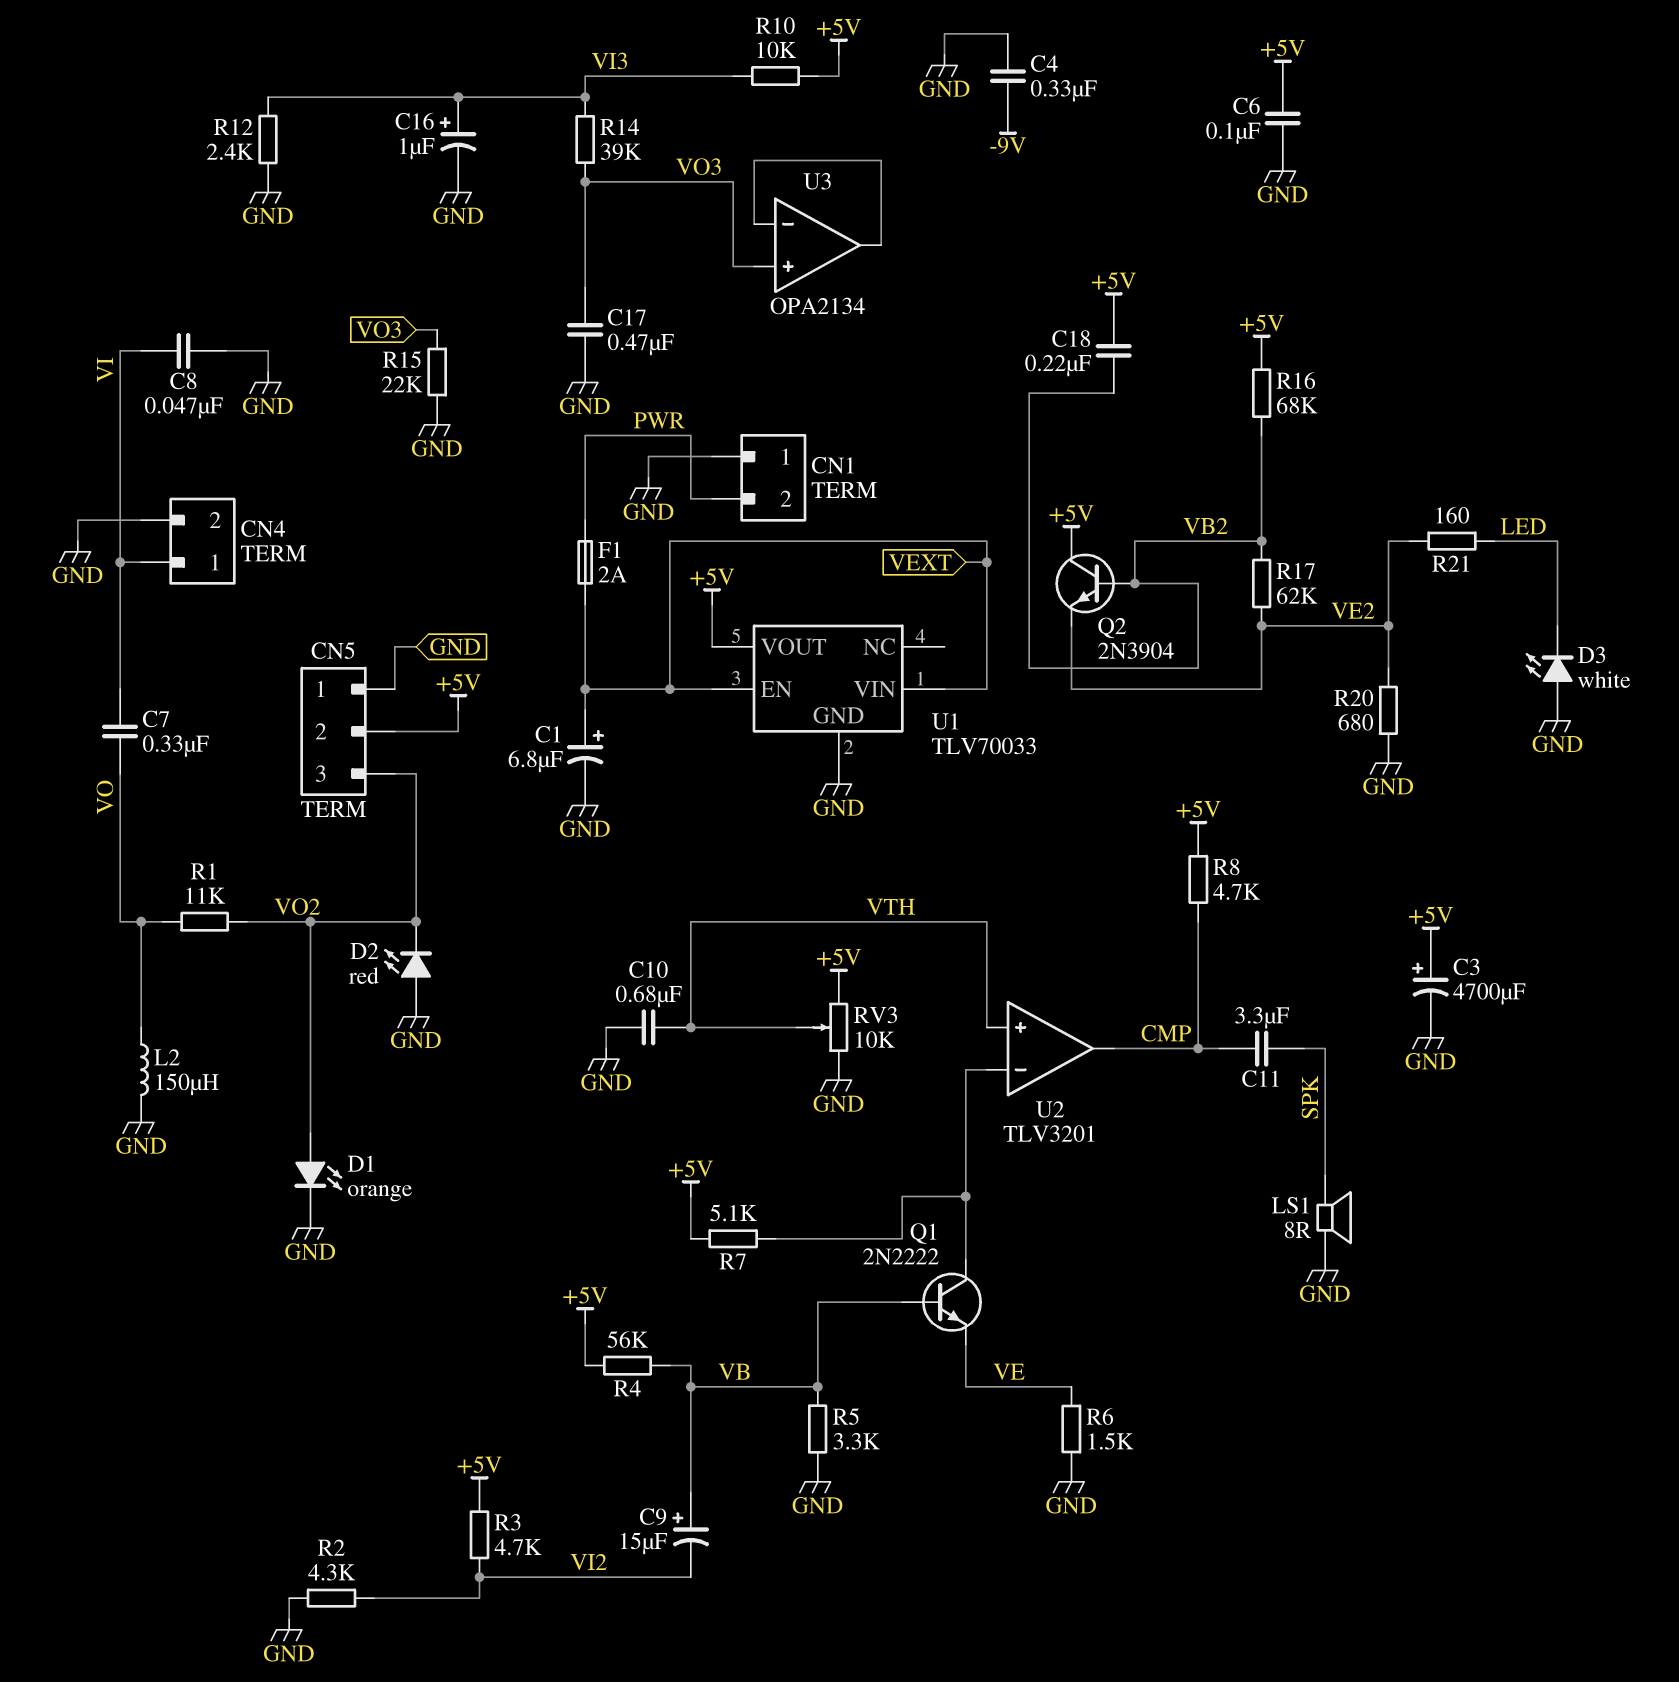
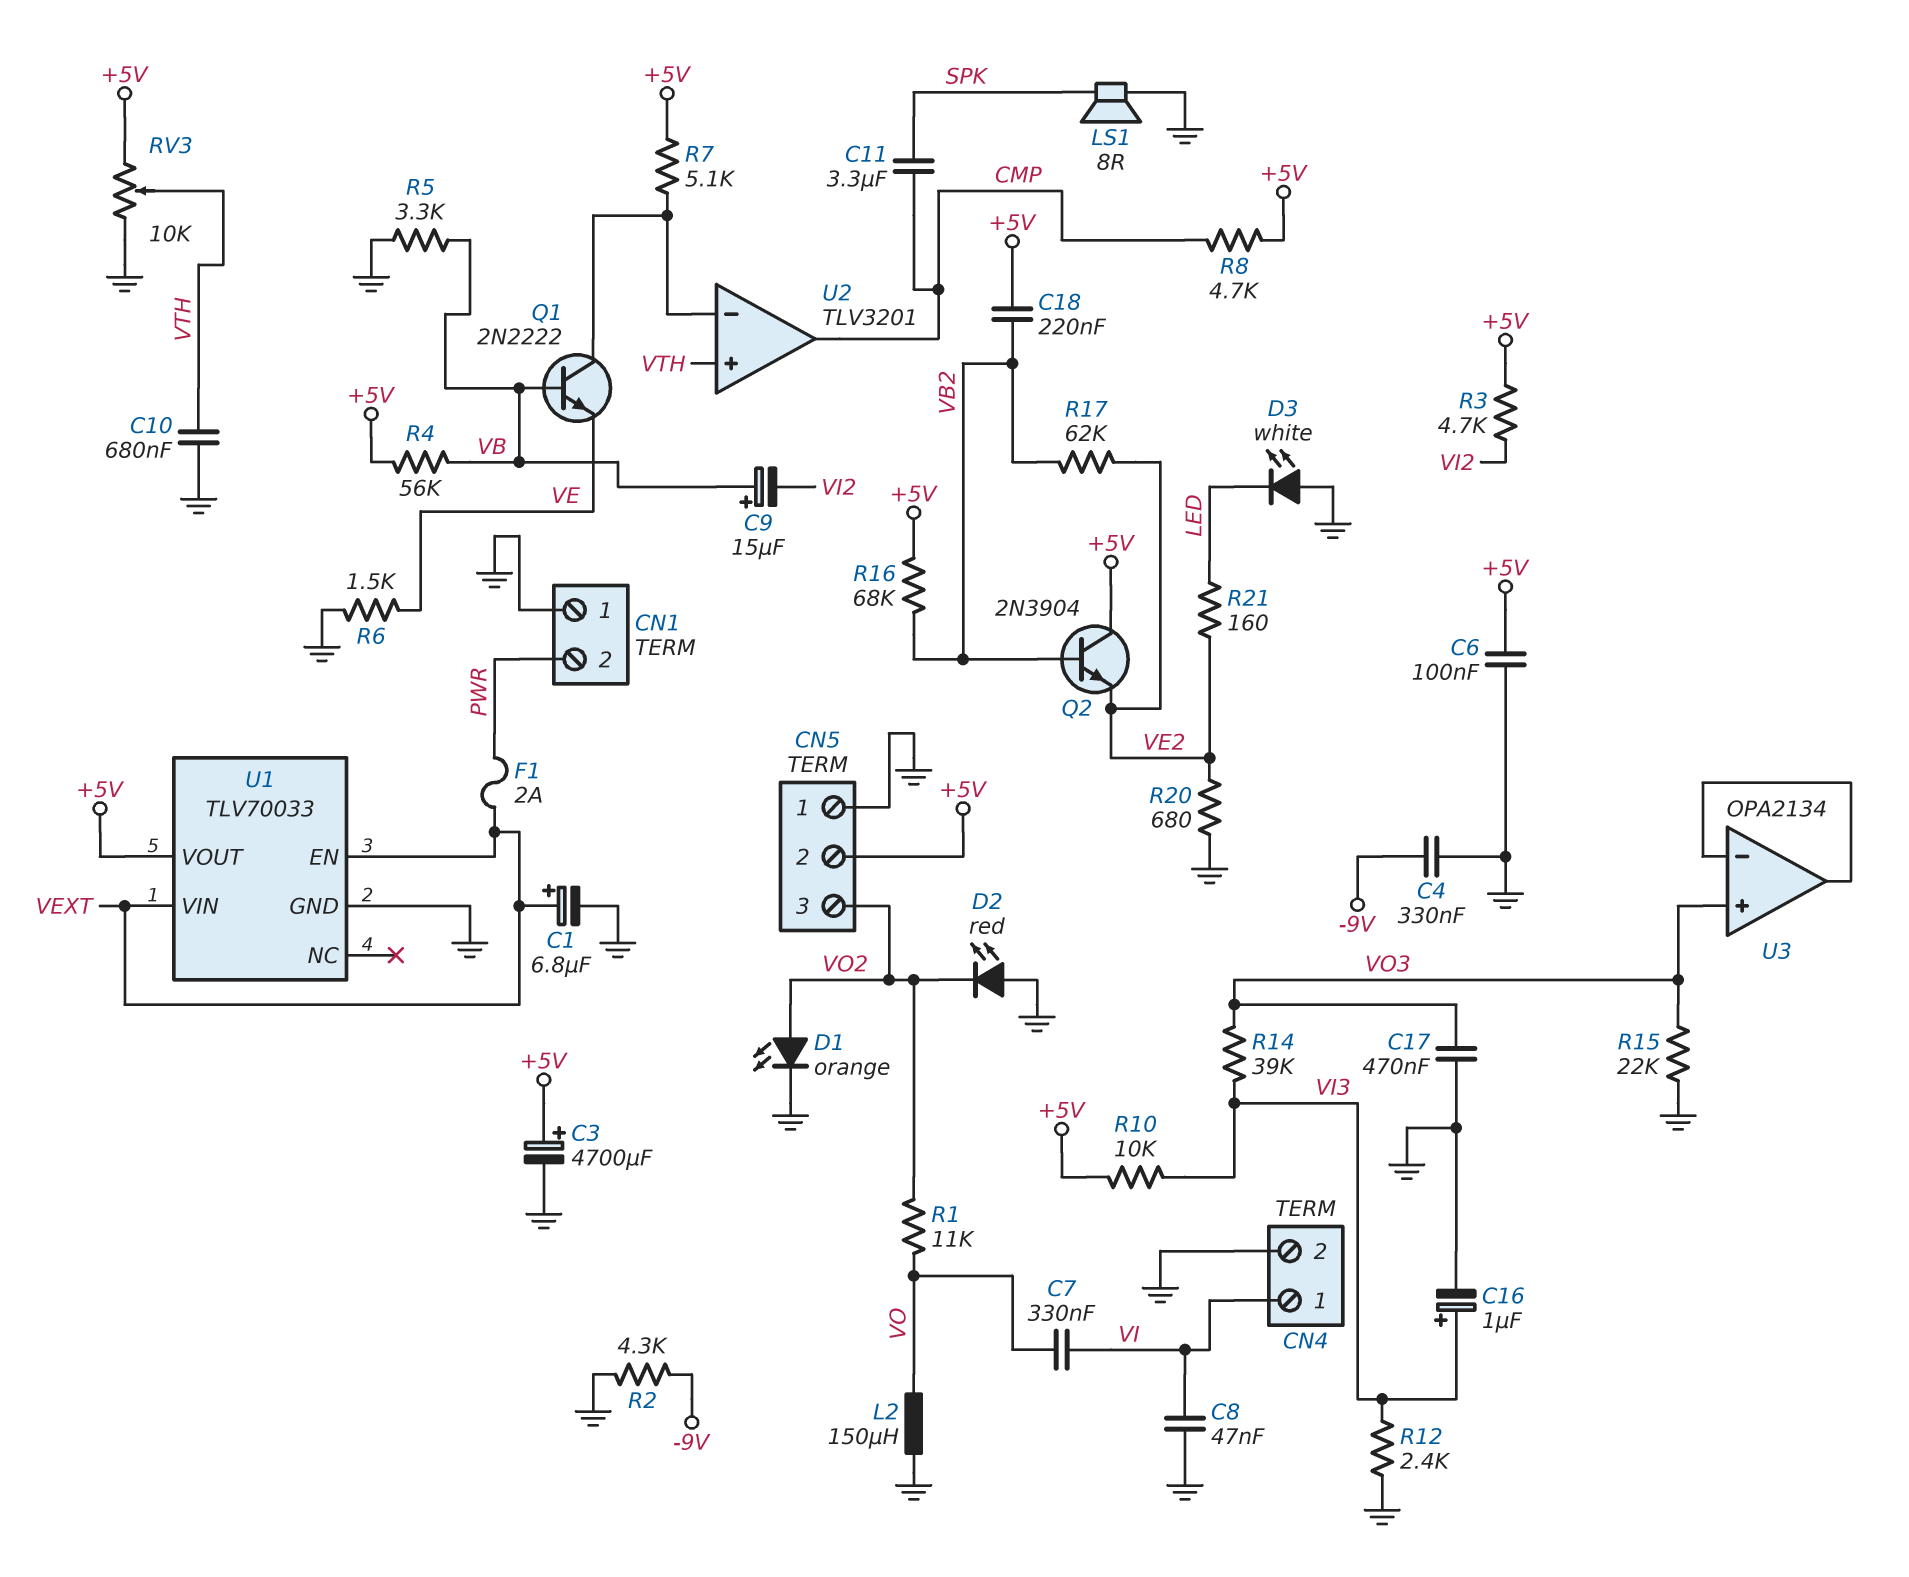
R2: 4.3k (GND, VI2) -> 4.3k (-9V, GND)

